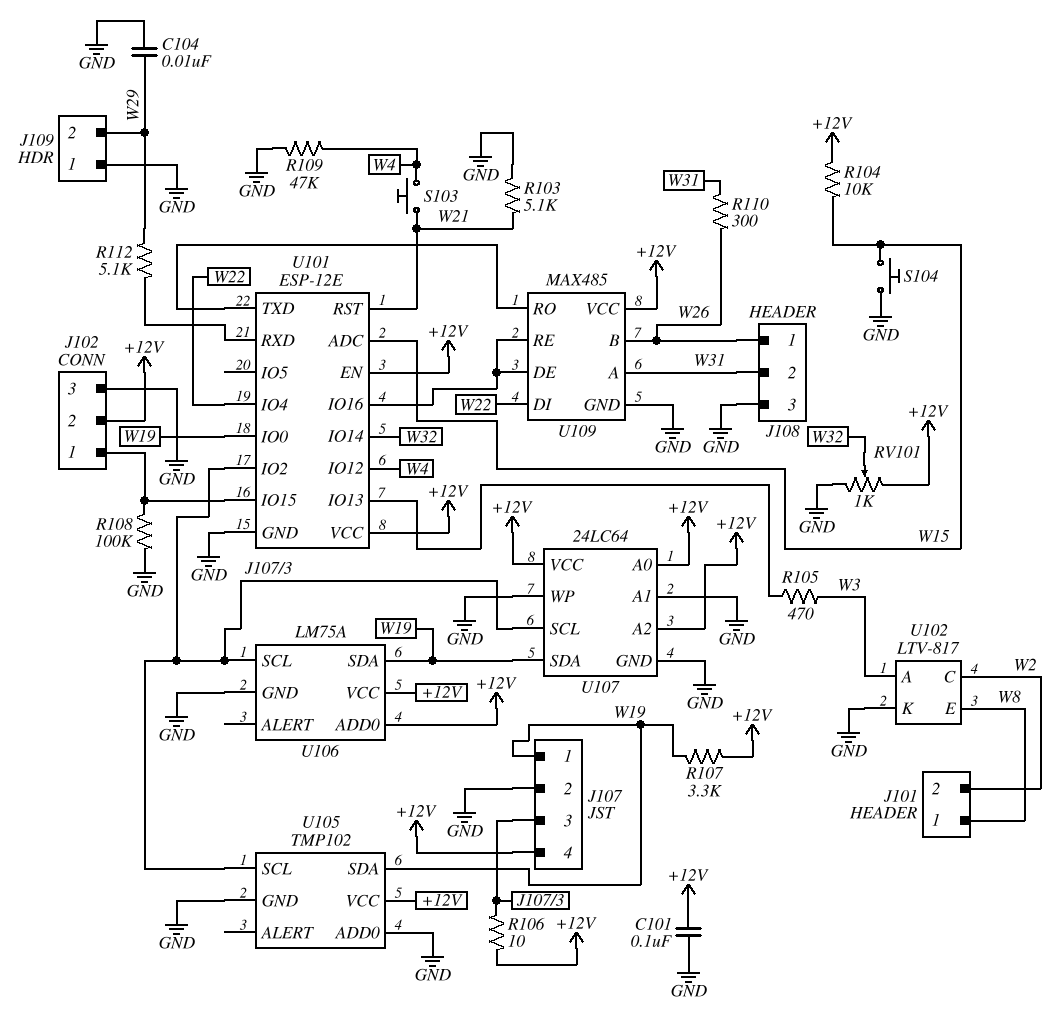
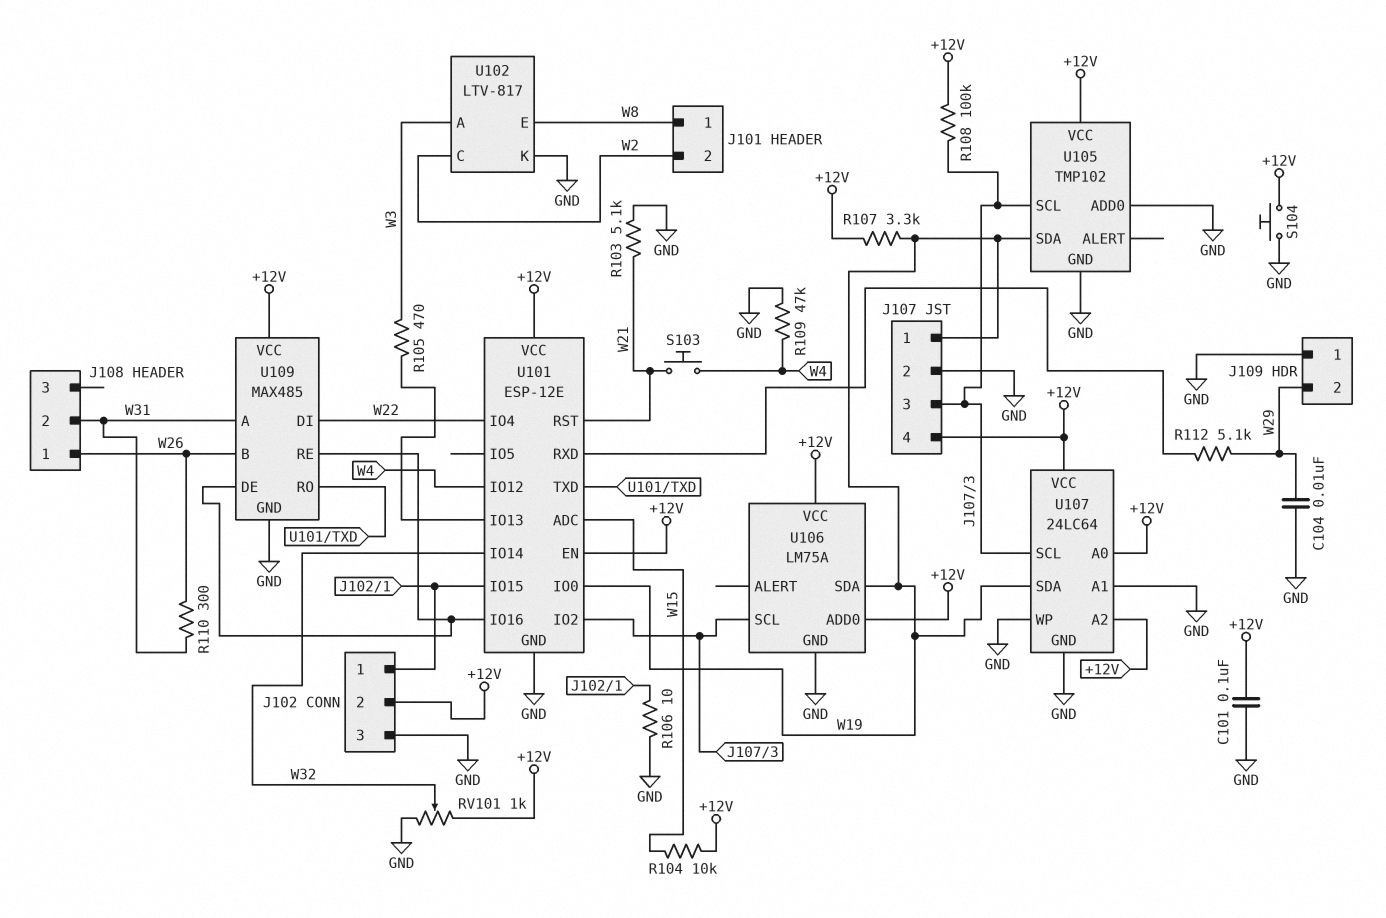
J108 pin 3: GND -> none
R106: 10 (+12V, J107/3) -> 10 (GND, J102/1)
R108: 100k (GND, J102/1) -> 100k (+12V, J107/3)
S104: button (GND, W15) -> button (+12V, GND)

